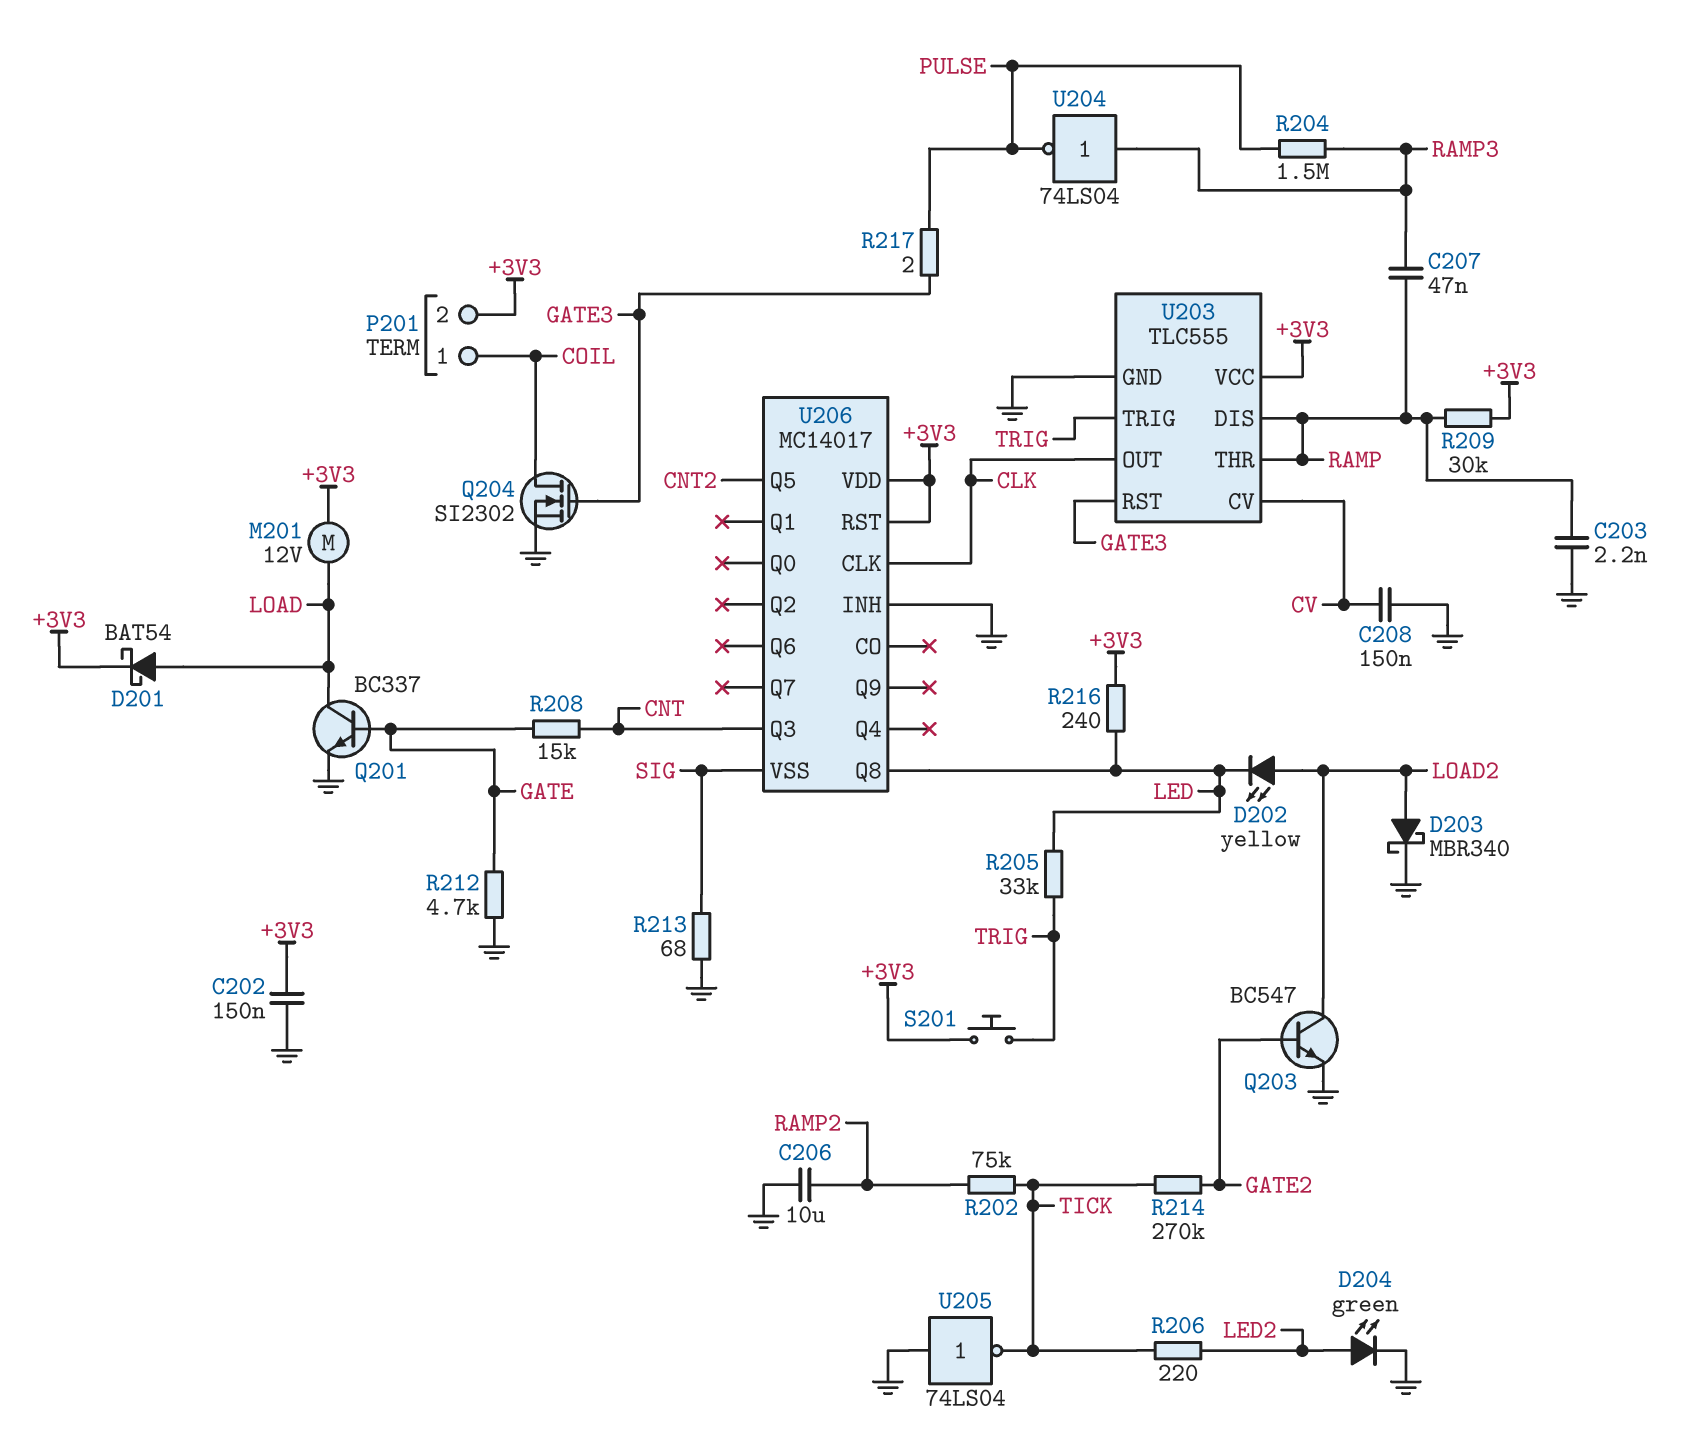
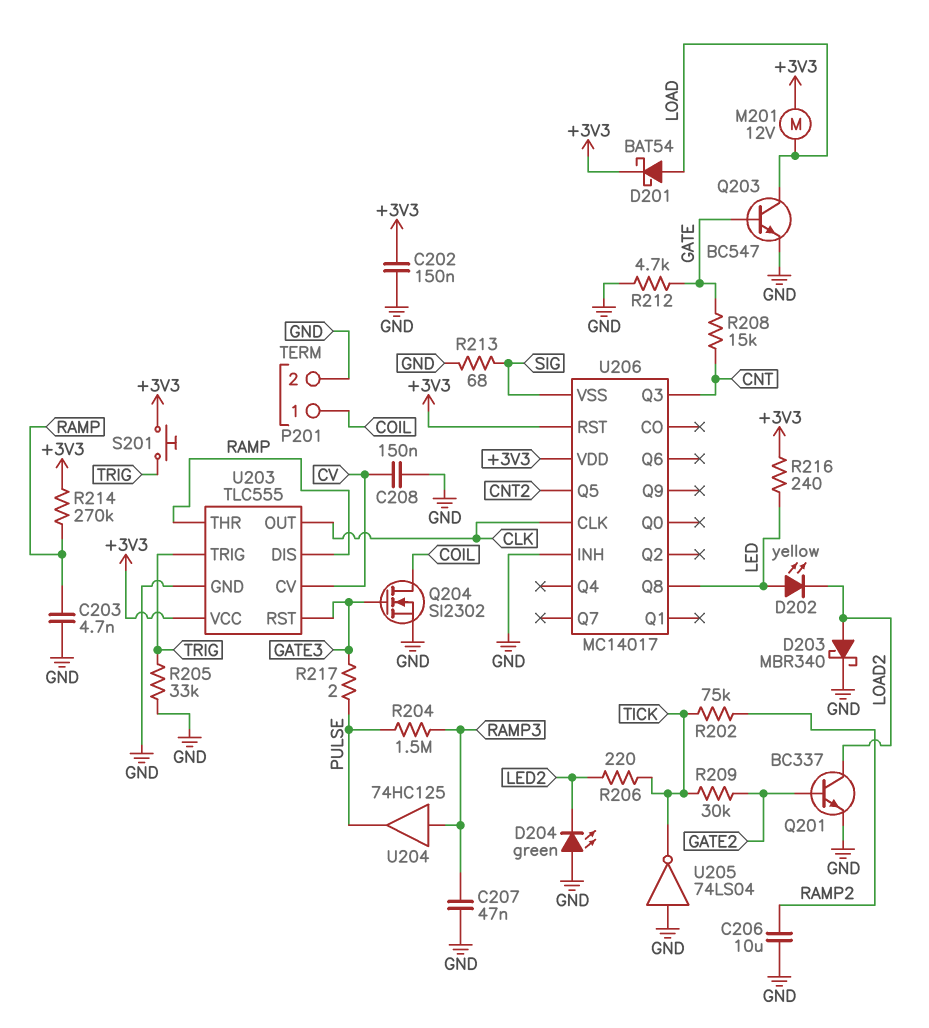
C203: 2.2nF (GND, RAMP) -> 4.7nF (GND, RAMP)
C207: 47nF (RAMP, RAMP3) -> 47nF (GND, RAMP3)
D202: LED yellow (A LOAD2, K LED) -> LED yellow (A LED, K LOAD2)
D204: LED green (A LED2, K GND) -> LED green (A GND, K LED2)
P201 pin 2: +3V3 -> GND
Q201: NPN BC337 (B GATE, C LOAD, E GND) -> NPN BC337 (B GATE2, C LOAD2, E GND)
Q203: NPN BC547 (B GATE2, C LOAD2, E GND) -> NPN BC547 (B GATE, C LOAD, E GND)
R205: 33k (LED, TRIG) -> 33k (GND, TRIG)
R209: 30k (+3V3, RAMP) -> 30k (GATE2, TICK)
R214: 270k (GATE2, TICK) -> 270k (+3V3, RAMP)
U204: NOT 74LS04 (in RAMP3, out PULSE) -> buffer 74HC125 (in RAMP3, out PULSE)

